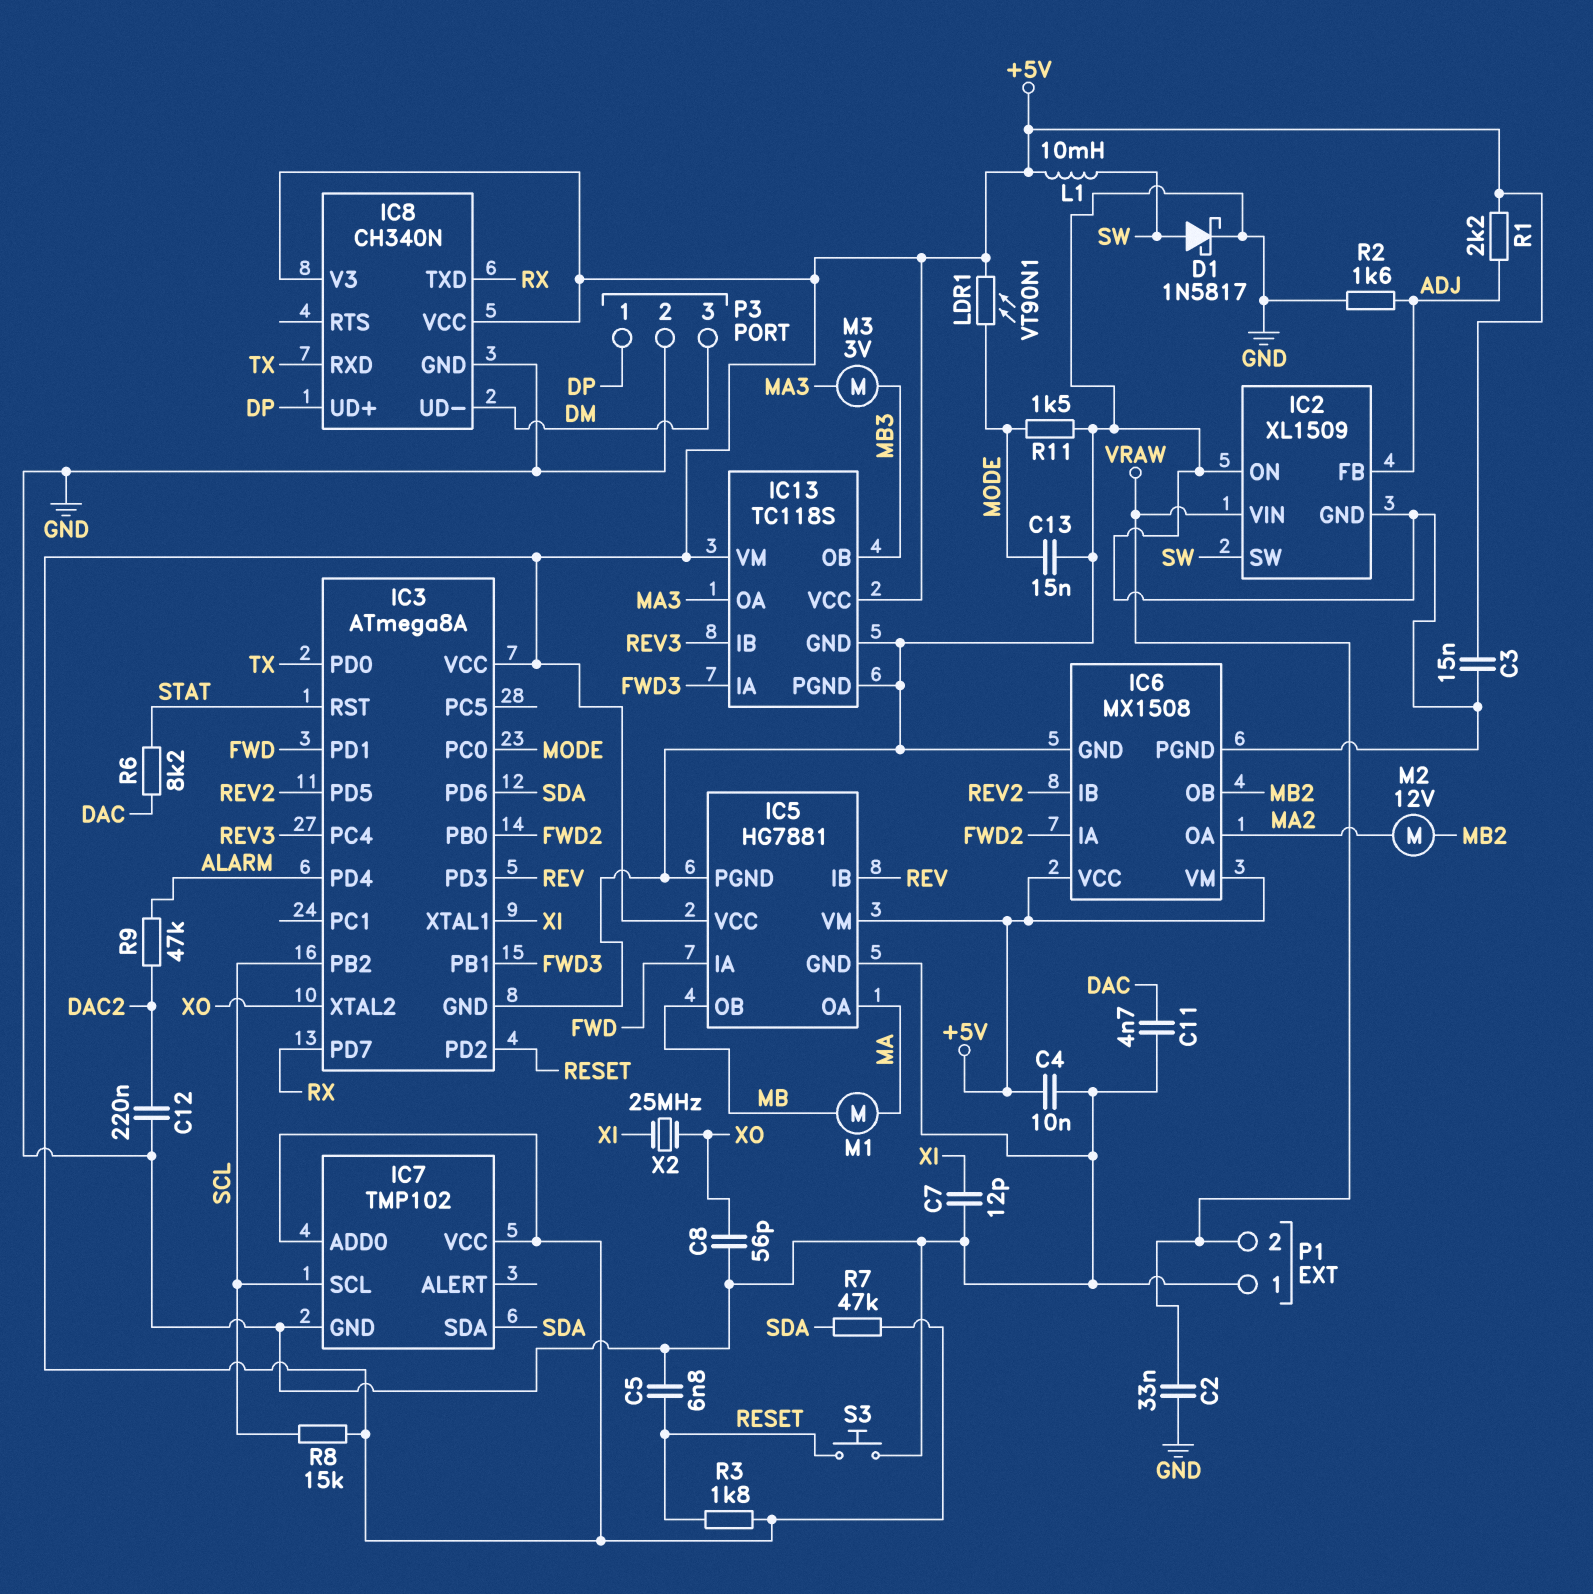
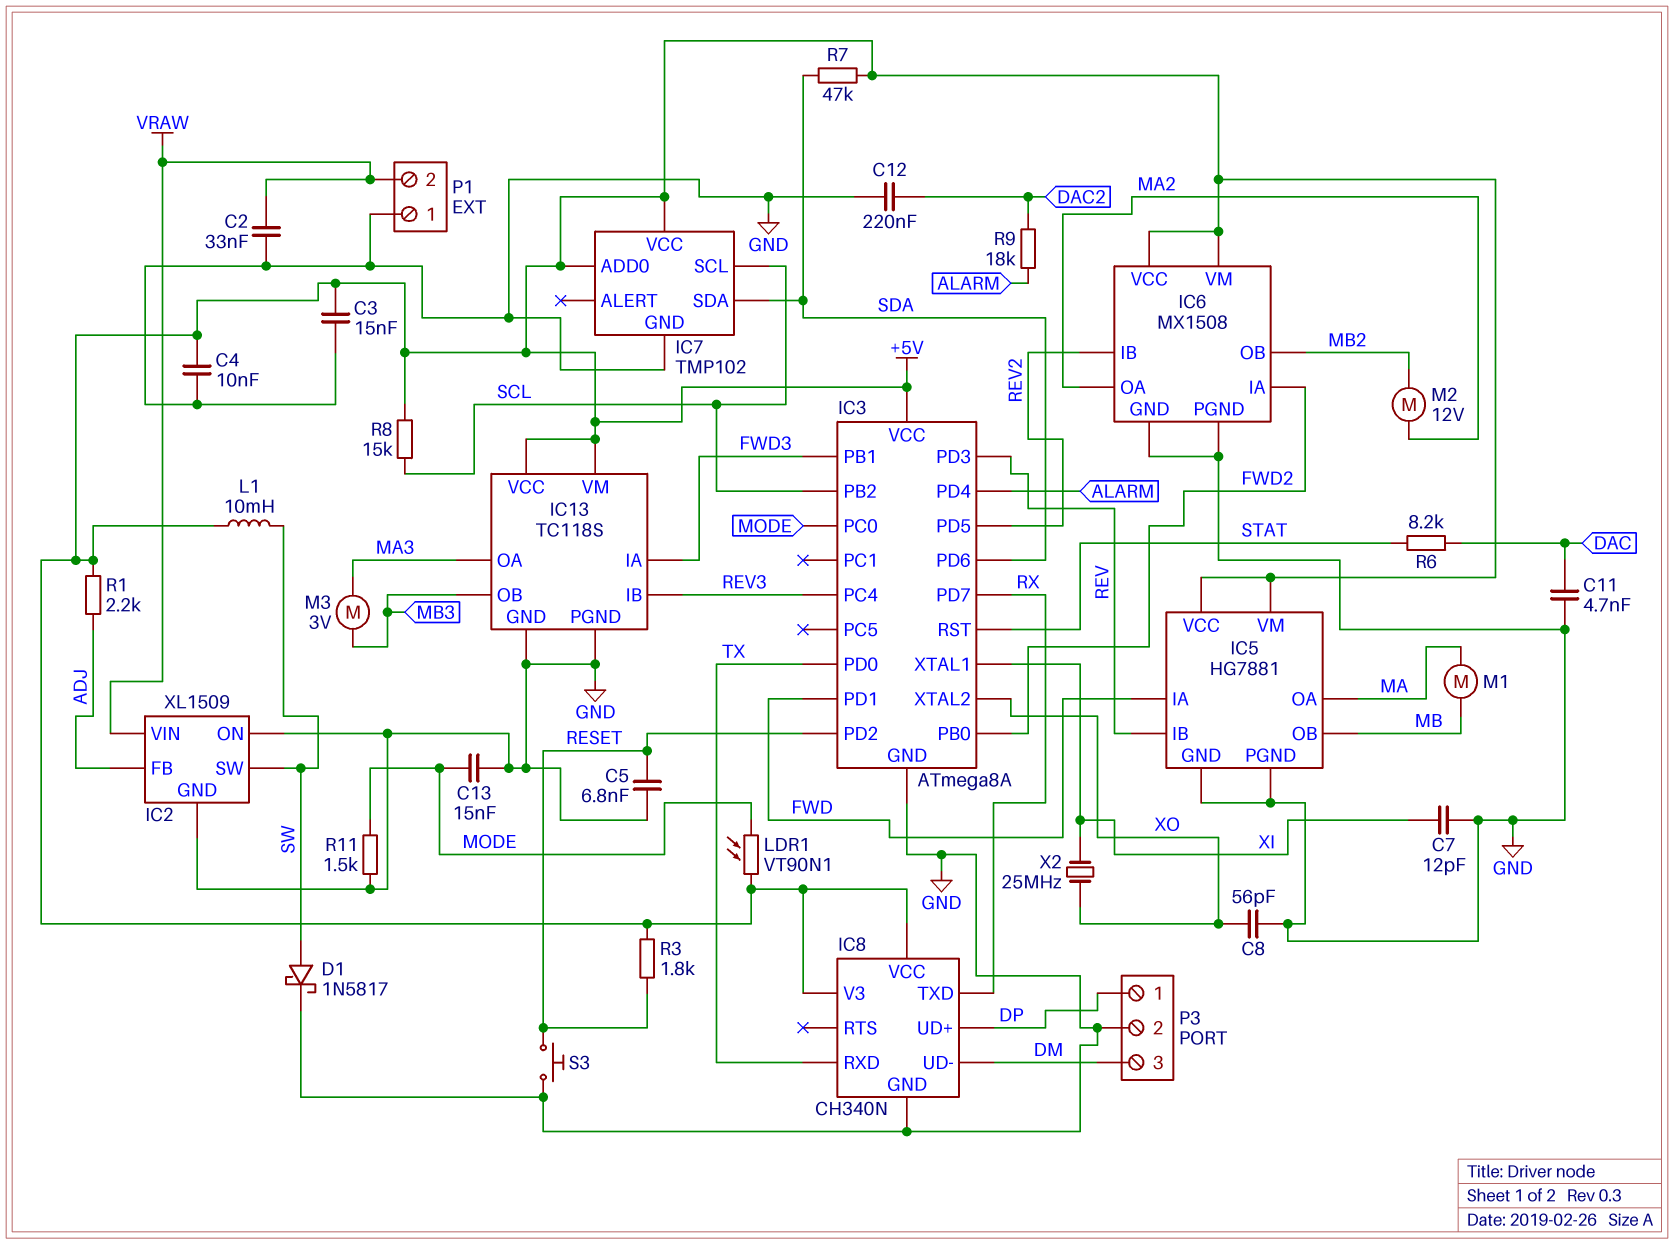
R2: 1.6k (ADJ, GND) -> none
R9: 47k (ALARM, DAC2) -> 18k (ALARM, DAC2)

